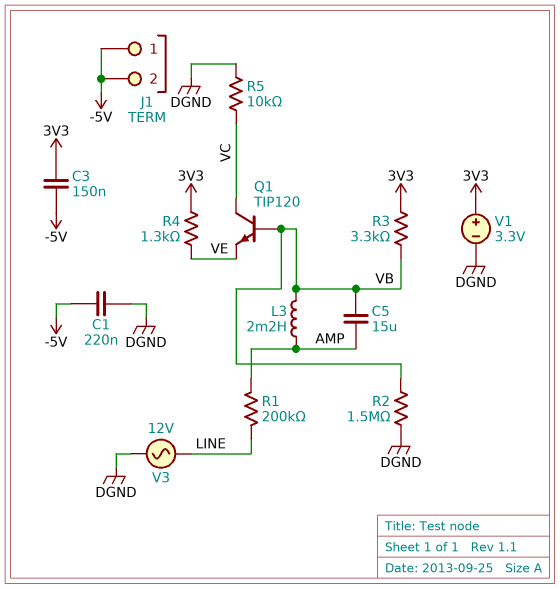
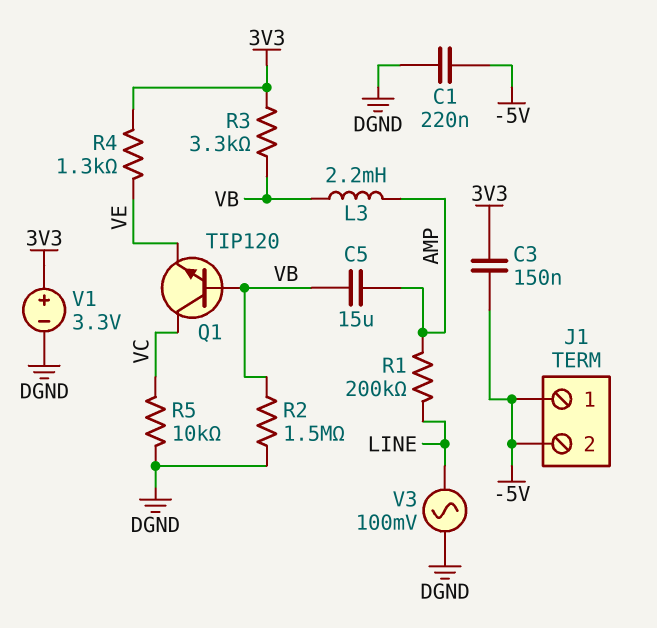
V3: AC 12V (DGND, LINE) -> AC 100mV (DGND, LINE)

